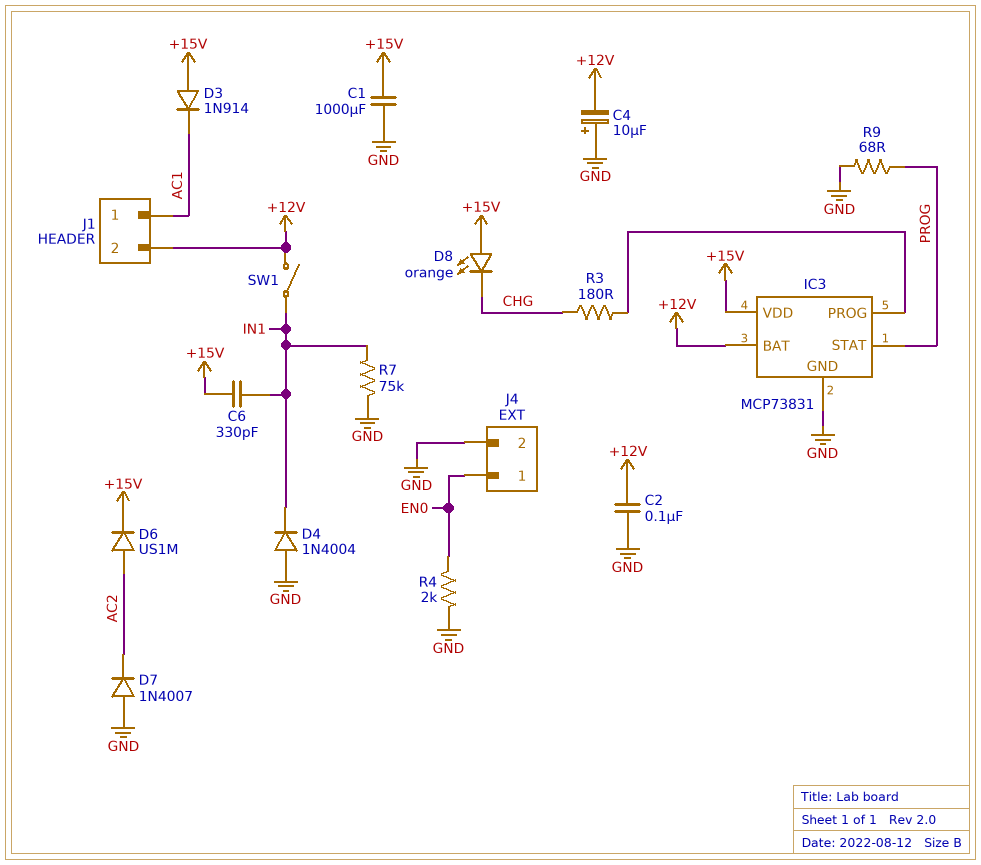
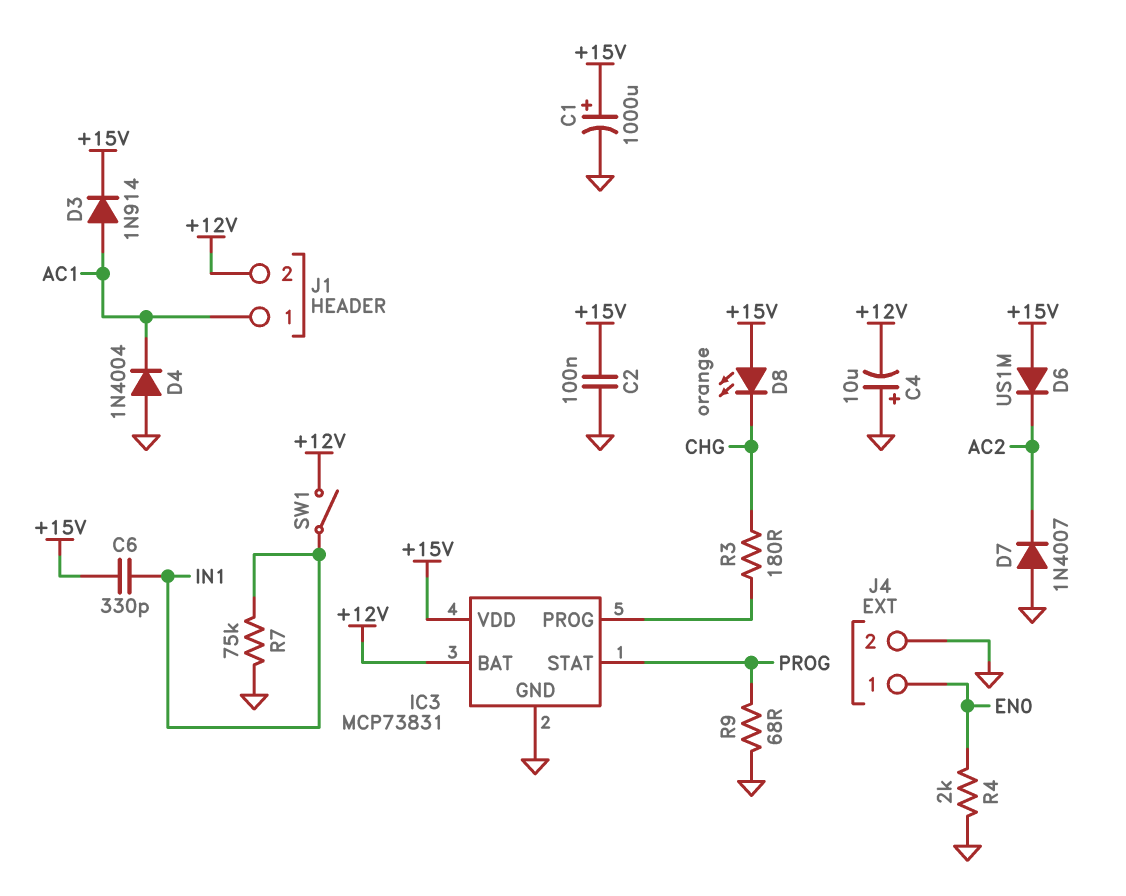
C1: 1000uF (+15V, GND) -> 1000uF (plus +15V, minus GND)
C2: 100nF (+12V, GND) -> 100nF (+15V, GND)
D3: diode 1N914 (A +15V, K AC1) -> diode 1N914 (A AC1, K +15V)
D4: diode 1N4004 (A GND, K IN1) -> diode 1N4004 (A GND, K AC1)
D6: diode US1M (A AC2, K +15V) -> diode US1M (A +15V, K AC2)

